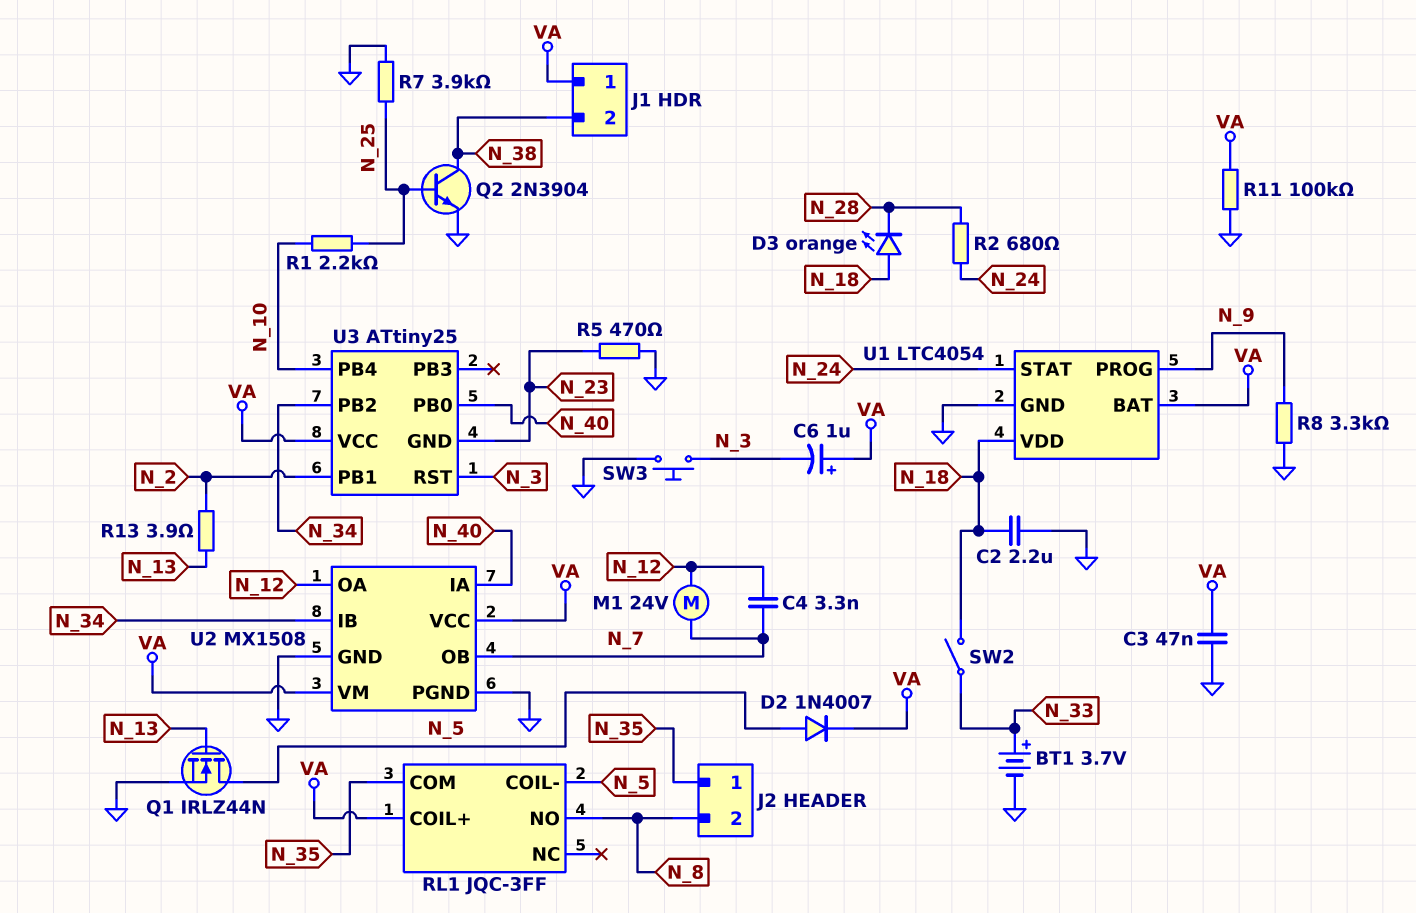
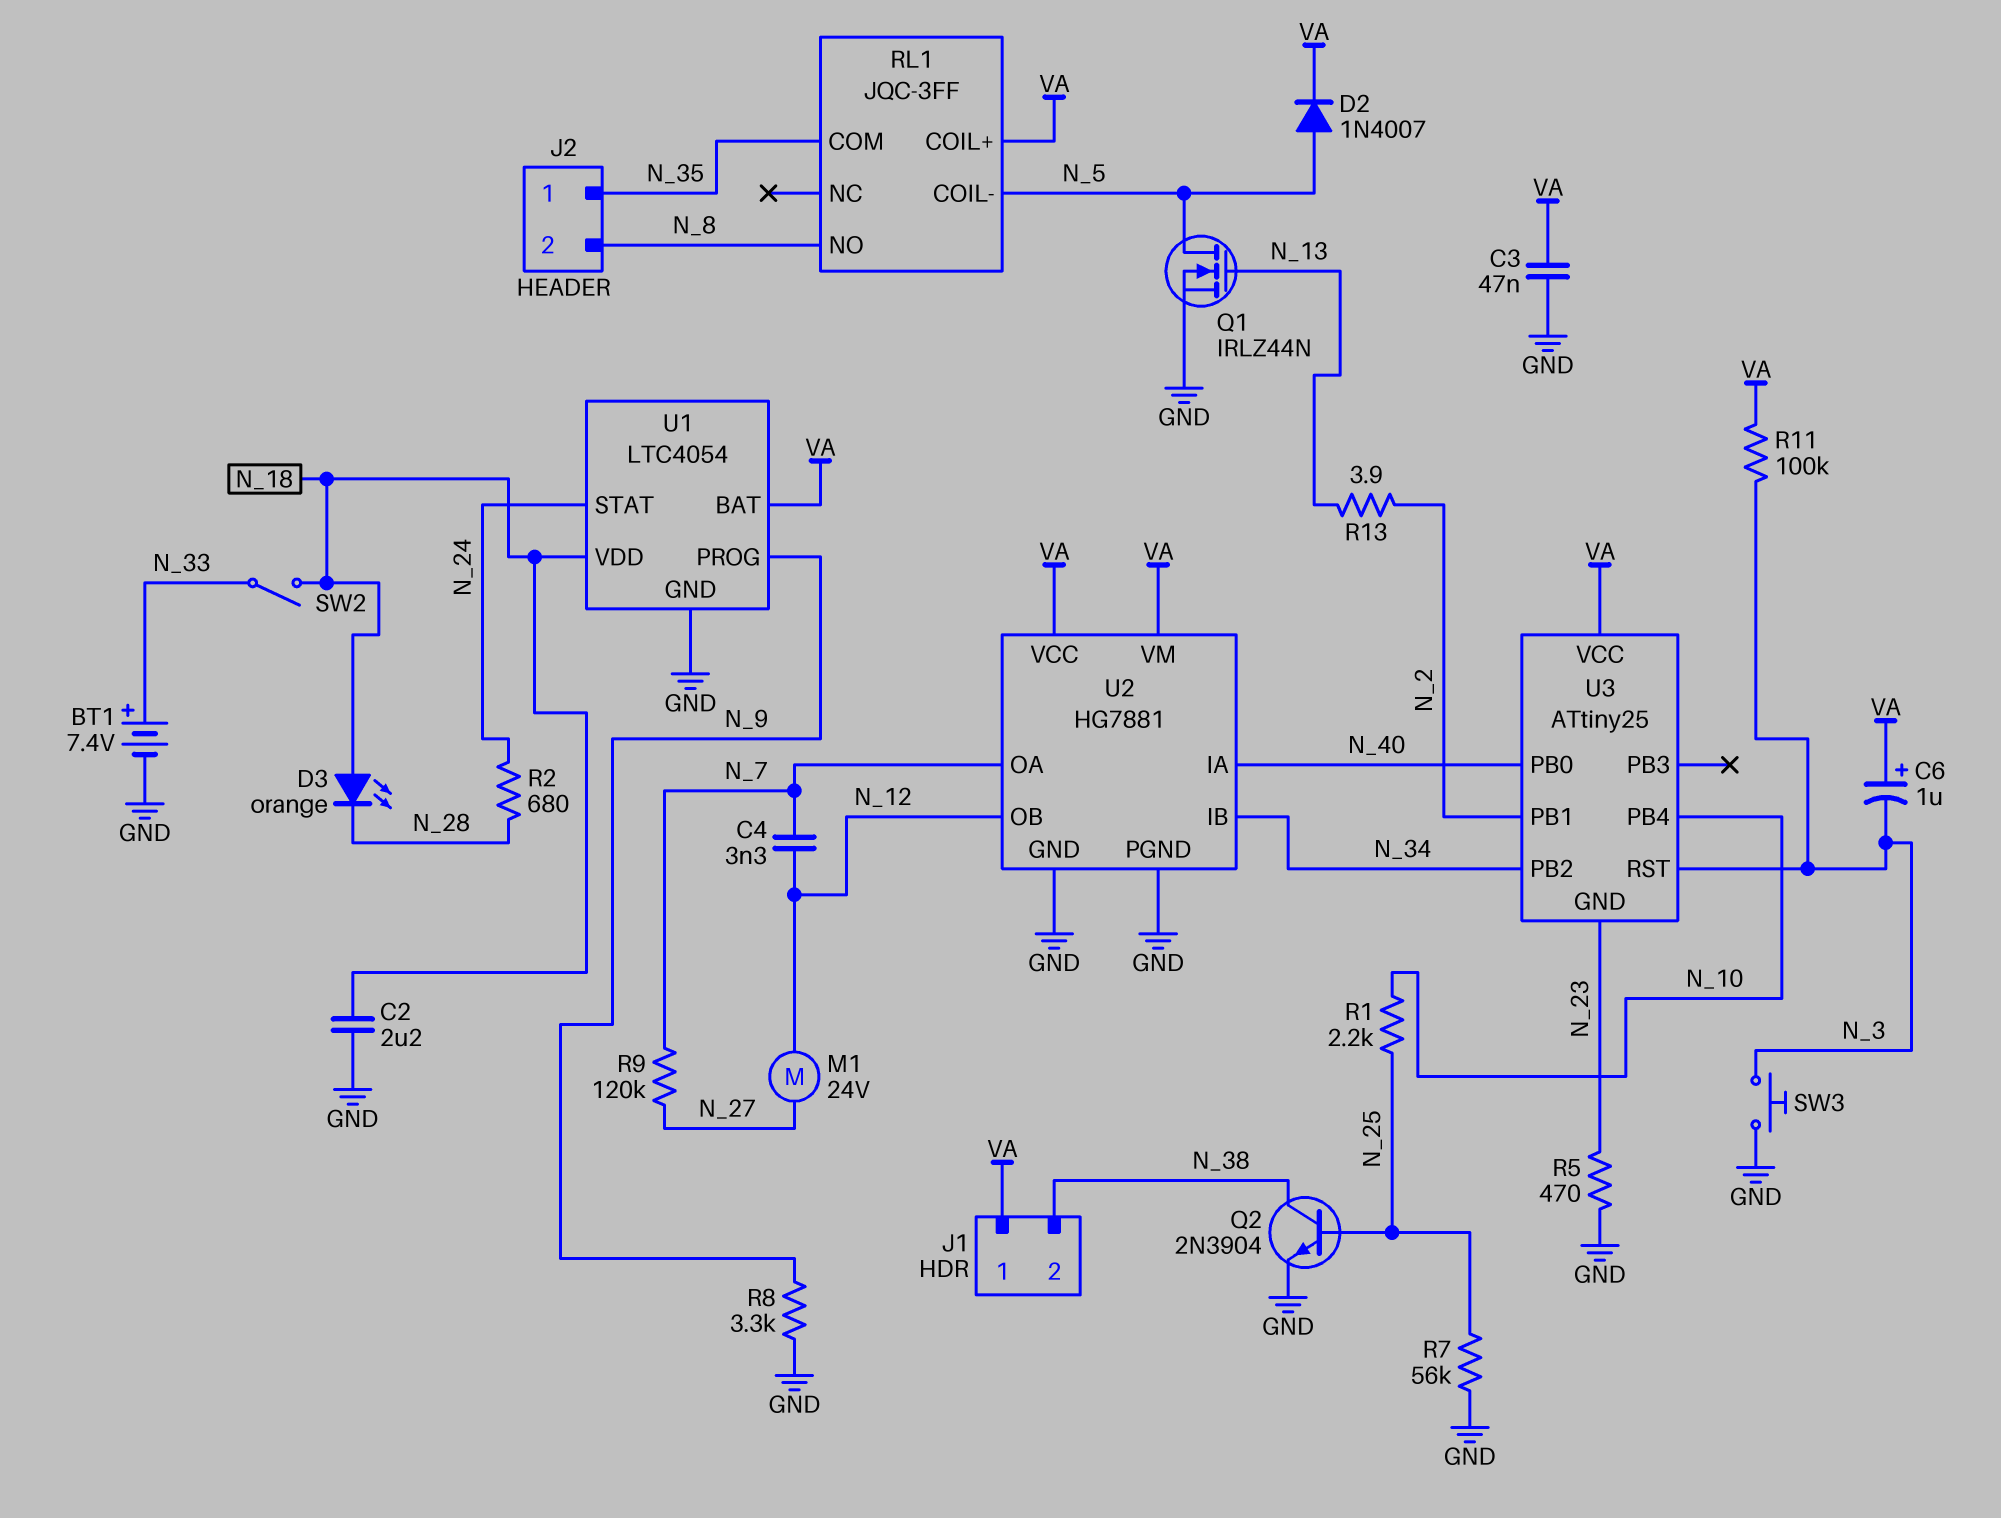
BT1: 3.7V (plus N_33, minus GND) -> 7.4V (plus N_33, minus GND)
M1: motor 24V (N_7, N_12) -> motor 24V (N_12, N_27)
R7: 3.9k (GND, N_25) -> 56k (GND, N_25)
R9: none -> 120k (N_7, N_27)
R11: 100k (GND, VA) -> 100k (N_3, VA)
U2: MX1508 -> HG7881
U2 pin OA: N_12 -> N_7
U2 pin OB: N_7 -> N_12

